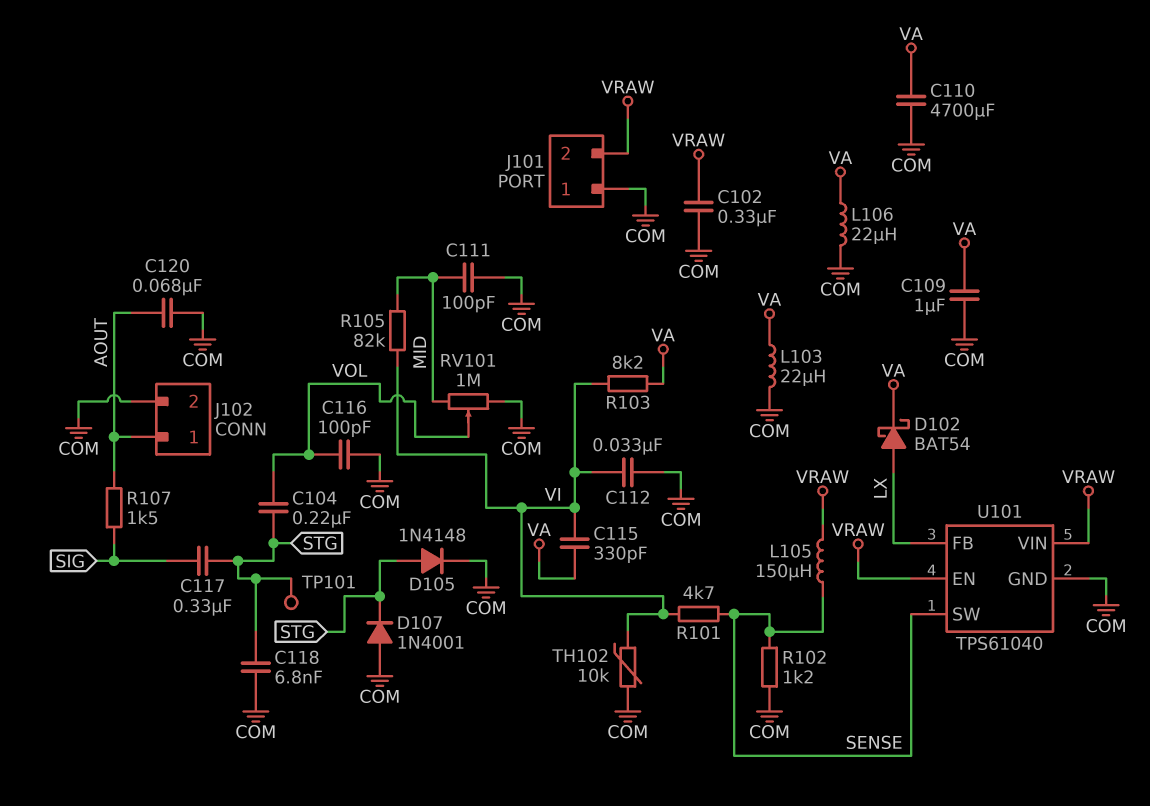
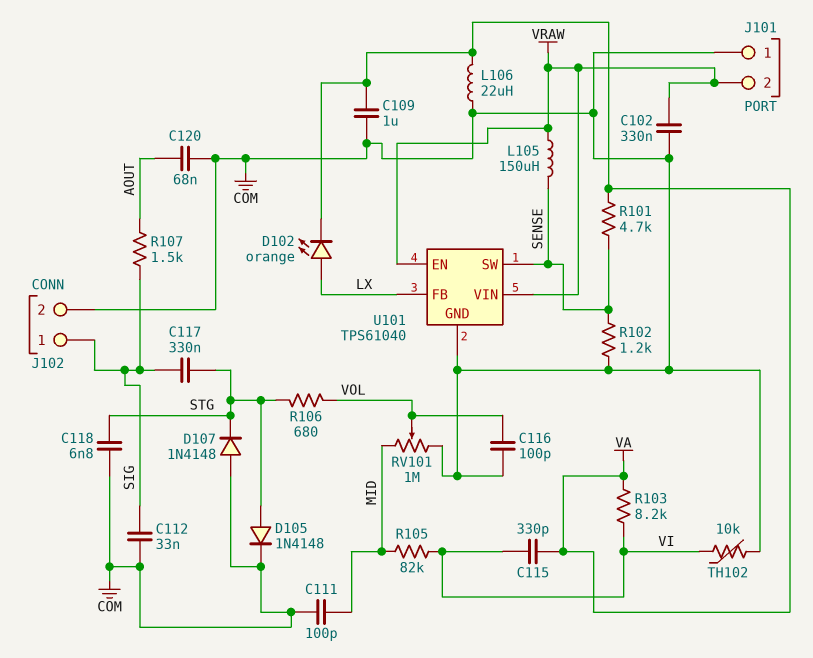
C104: 220nF (STG, VOL) -> none
C110: 4700uF (COM, VA) -> none
C112: 33nF (COM, VI) -> 33nF (COM, SIG)
D102: schottky BAT54 (A LX, K VA) -> LED orange (A LX, K VA)
D107: diode 1N4001 (A COM, K STG) -> diode 1N4148 (A COM, K STG)
J102 pin 1: AOUT -> SIG
L103: 22uH (COM, VA) -> none
R101: 4.7k (SENSE, VI) -> 4.7k (SENSE, VA)
R106: none -> 680 (STG, VOL)
TP101: test point (STG) -> none

